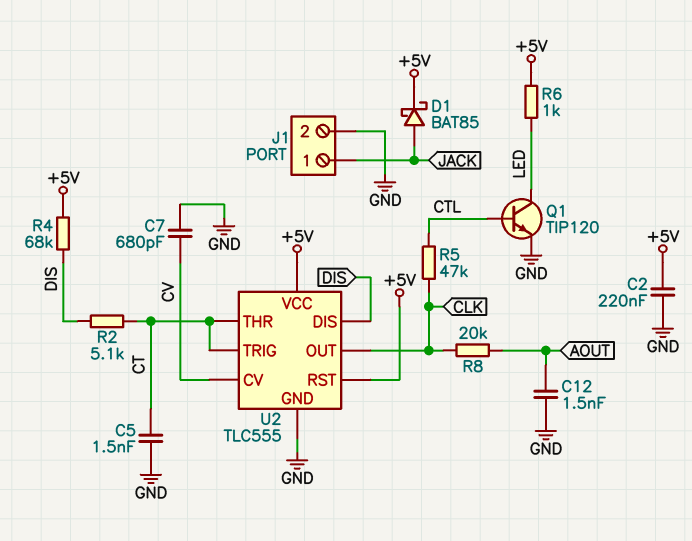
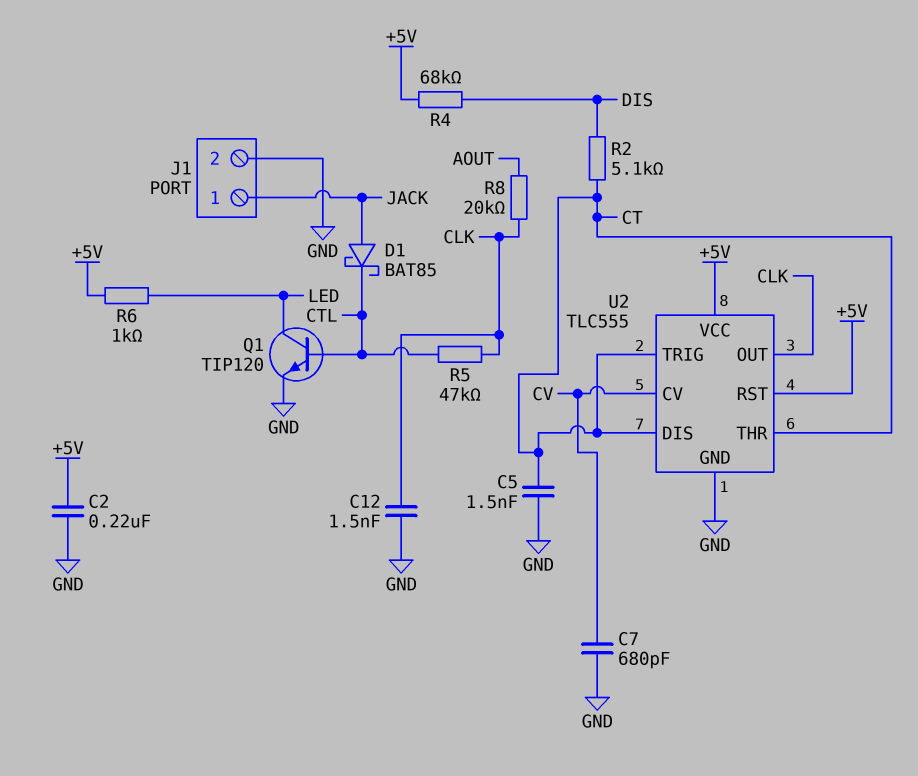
C12: 1.5nF (AOUT, GND) -> 1.5nF (CLK, GND)
D1: schottky BAT85 (A JACK, K +5V) -> schottky BAT85 (A JACK, K CTL)
U2 pin DIS: DIS -> CT

